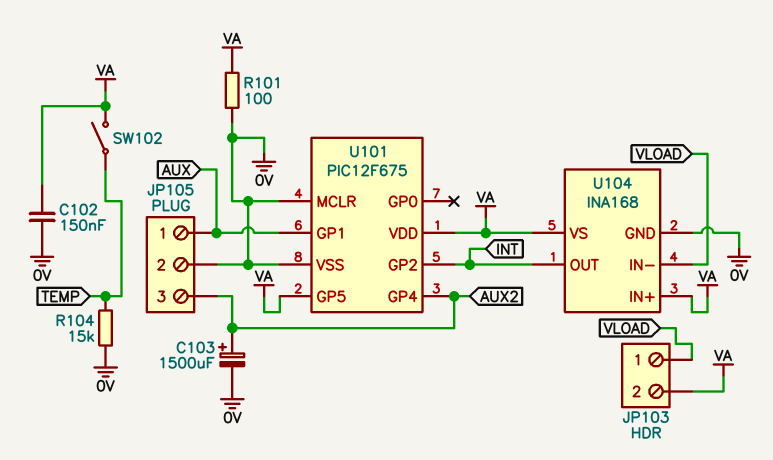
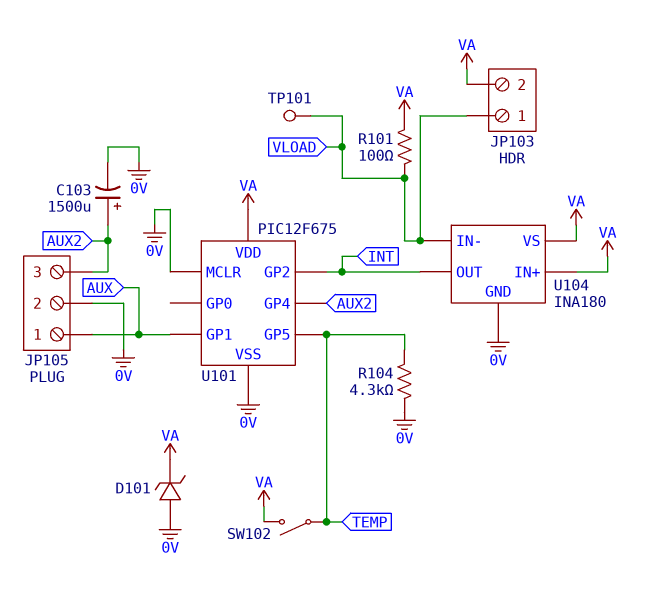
C102: 150nF (0V, VA) -> none
D101: none -> zener (A 0V, K VA)
R101: 100 (0V, VA) -> 100 (VA, VLOAD)
R104: 15k (0V, TEMP) -> 4.3k (0V, TEMP)
TP101: none -> test point (VLOAD)
U101 pin GP5: VA -> TEMP
U104: INA168 -> INA180

